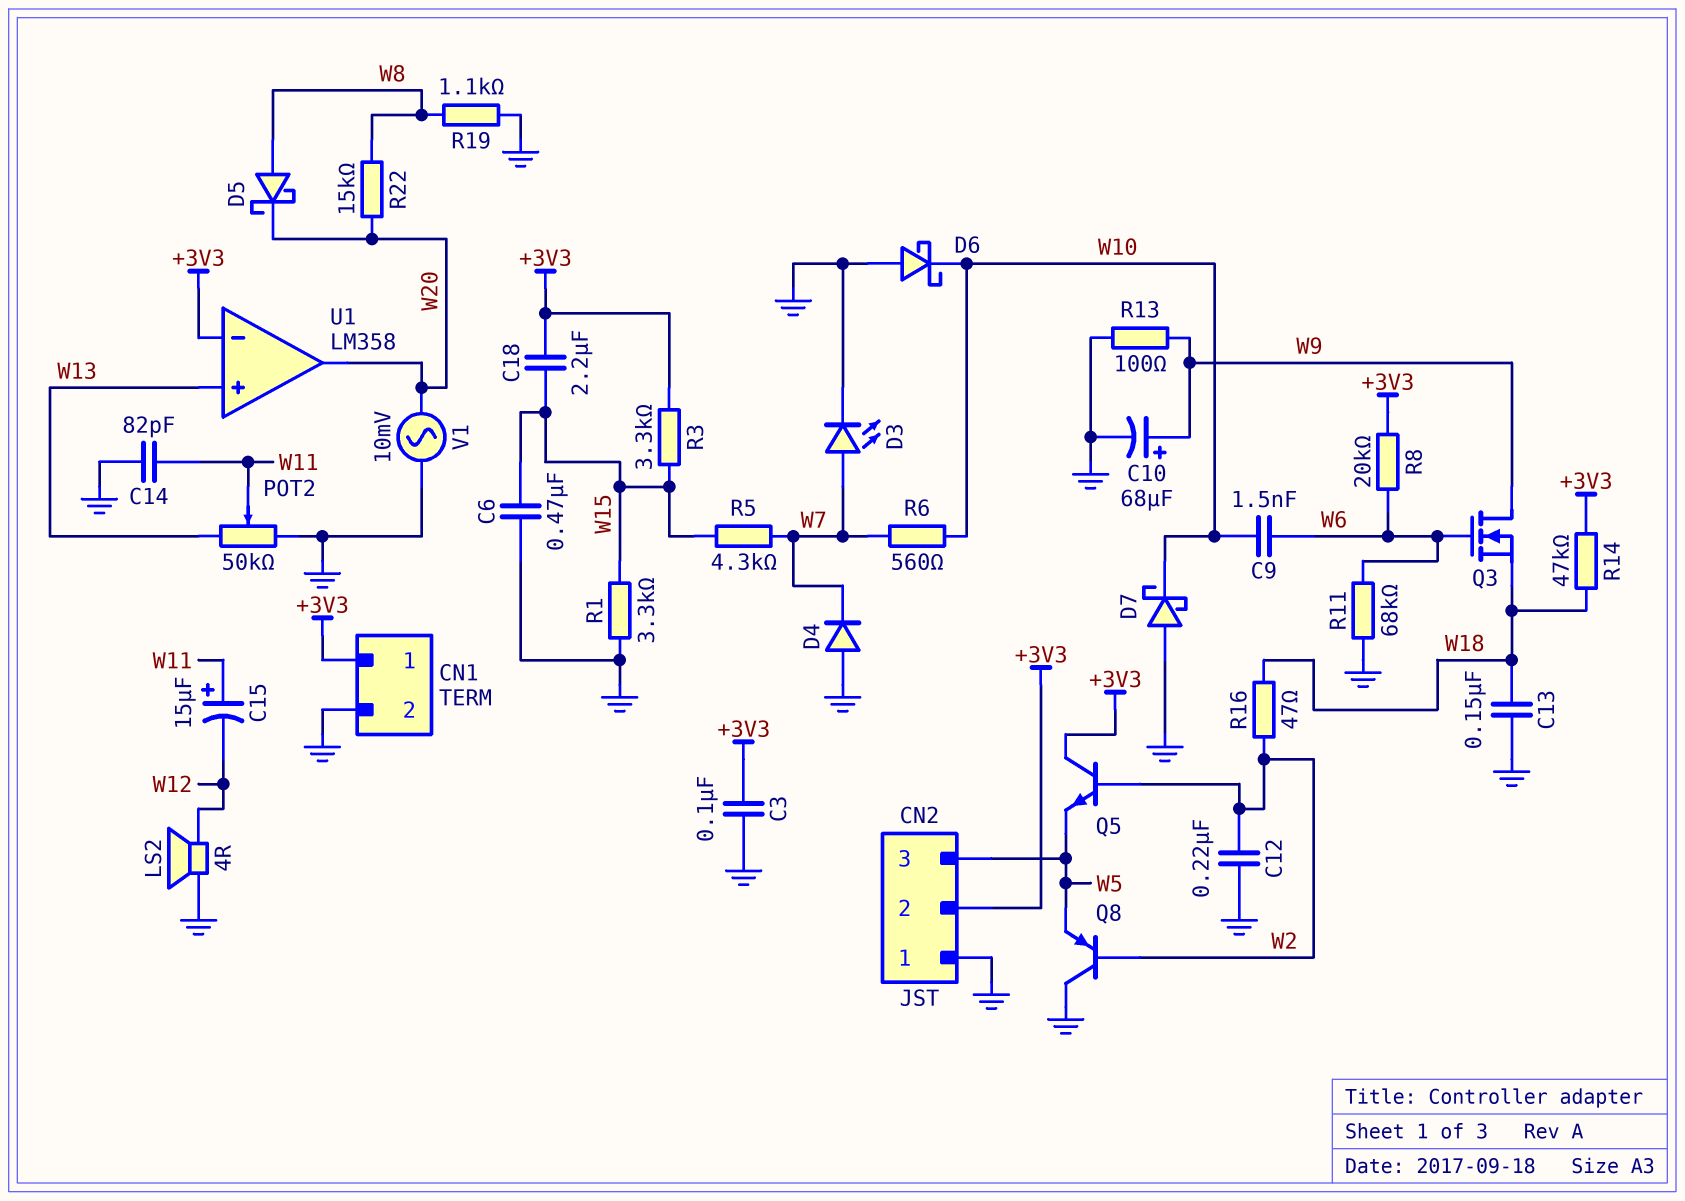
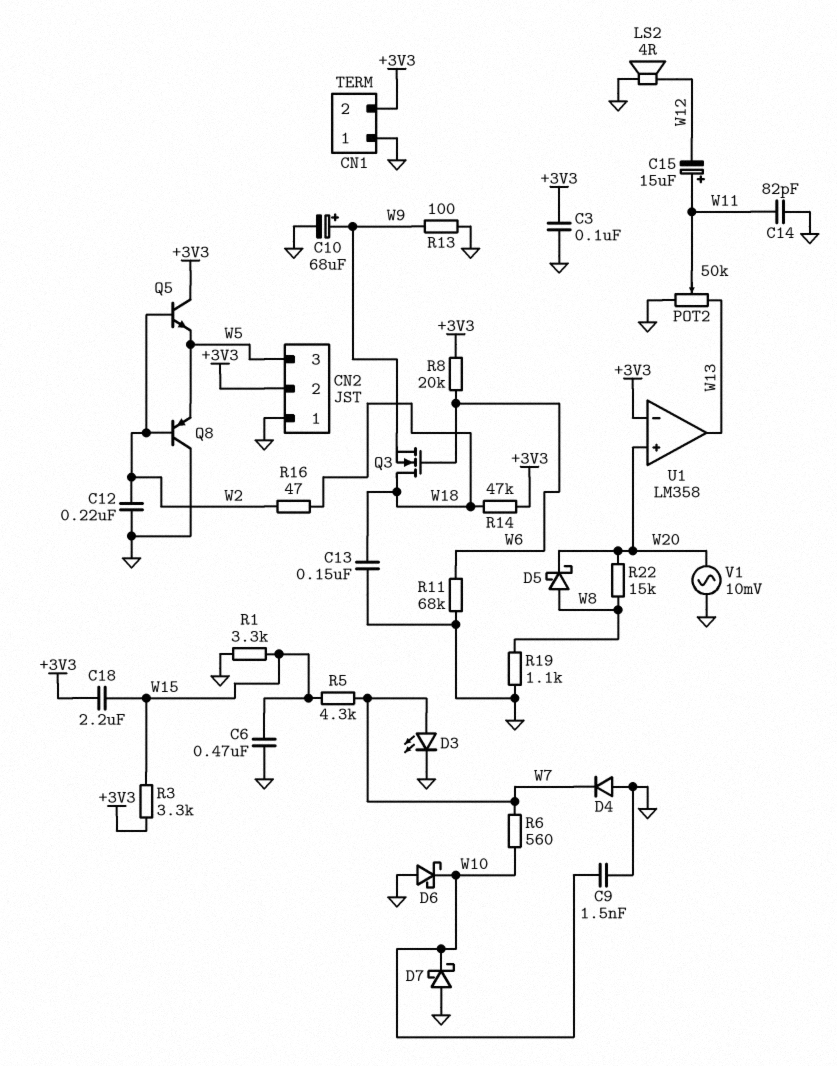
C9: 1.5nF (W6, W10) -> 1.5nF (GND, W10)
CN1 pin 1: +3V3 -> GND
CN1 pin 2: GND -> +3V3
Q3: NMOS (G W6, D W9, S W18) -> NMOS (G W6, D W18, S W9)
U1 pin in+: W13 -> W20
U1 pin out: W20 -> W13

